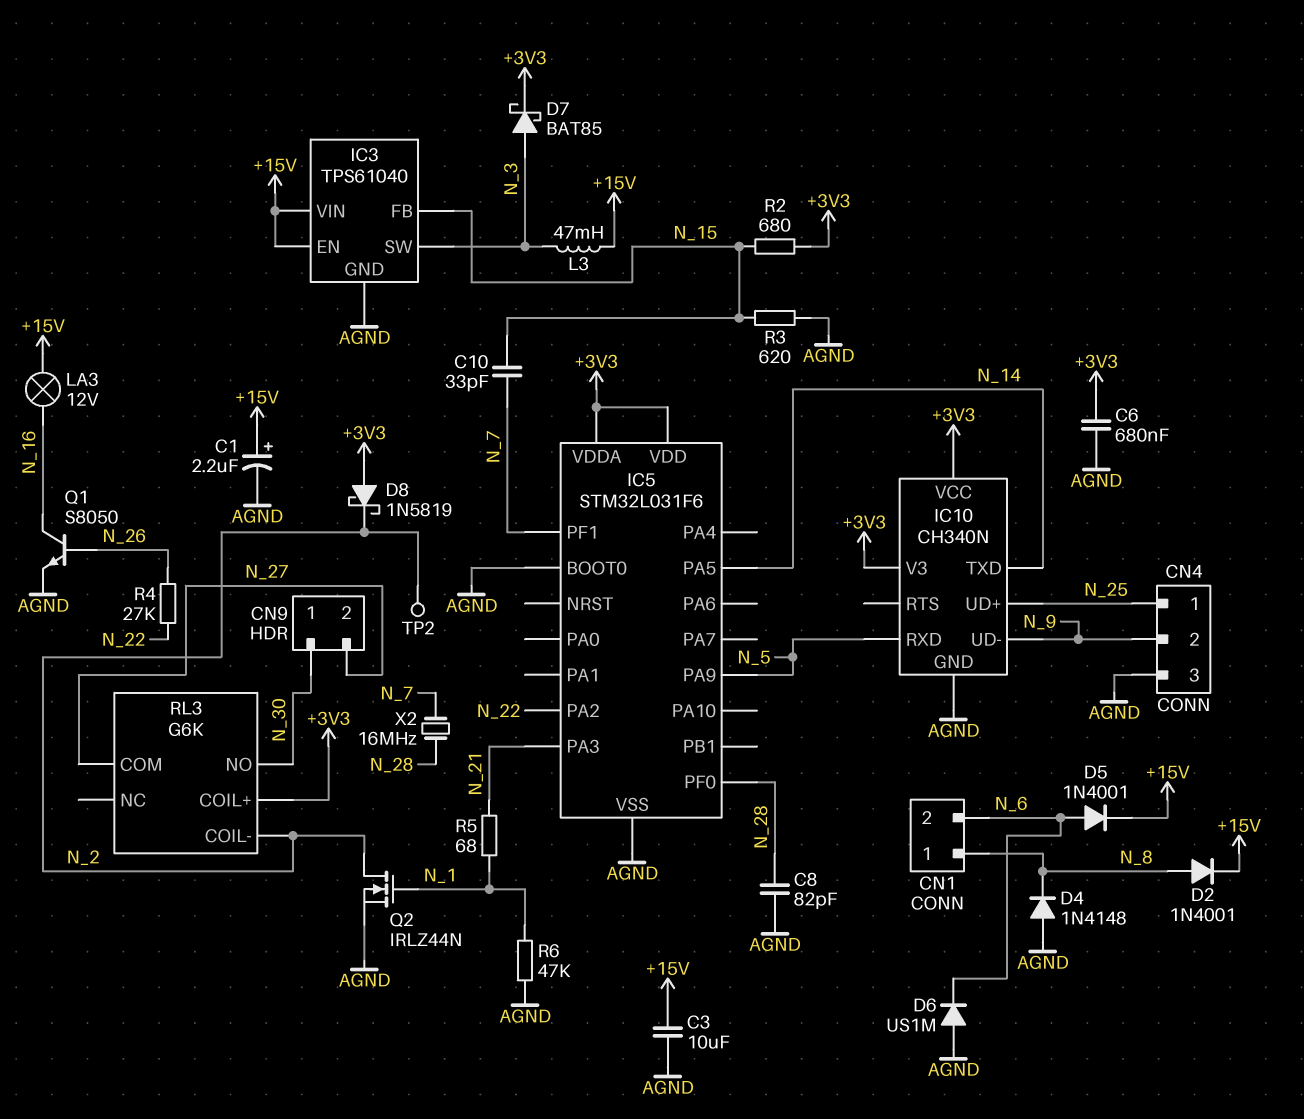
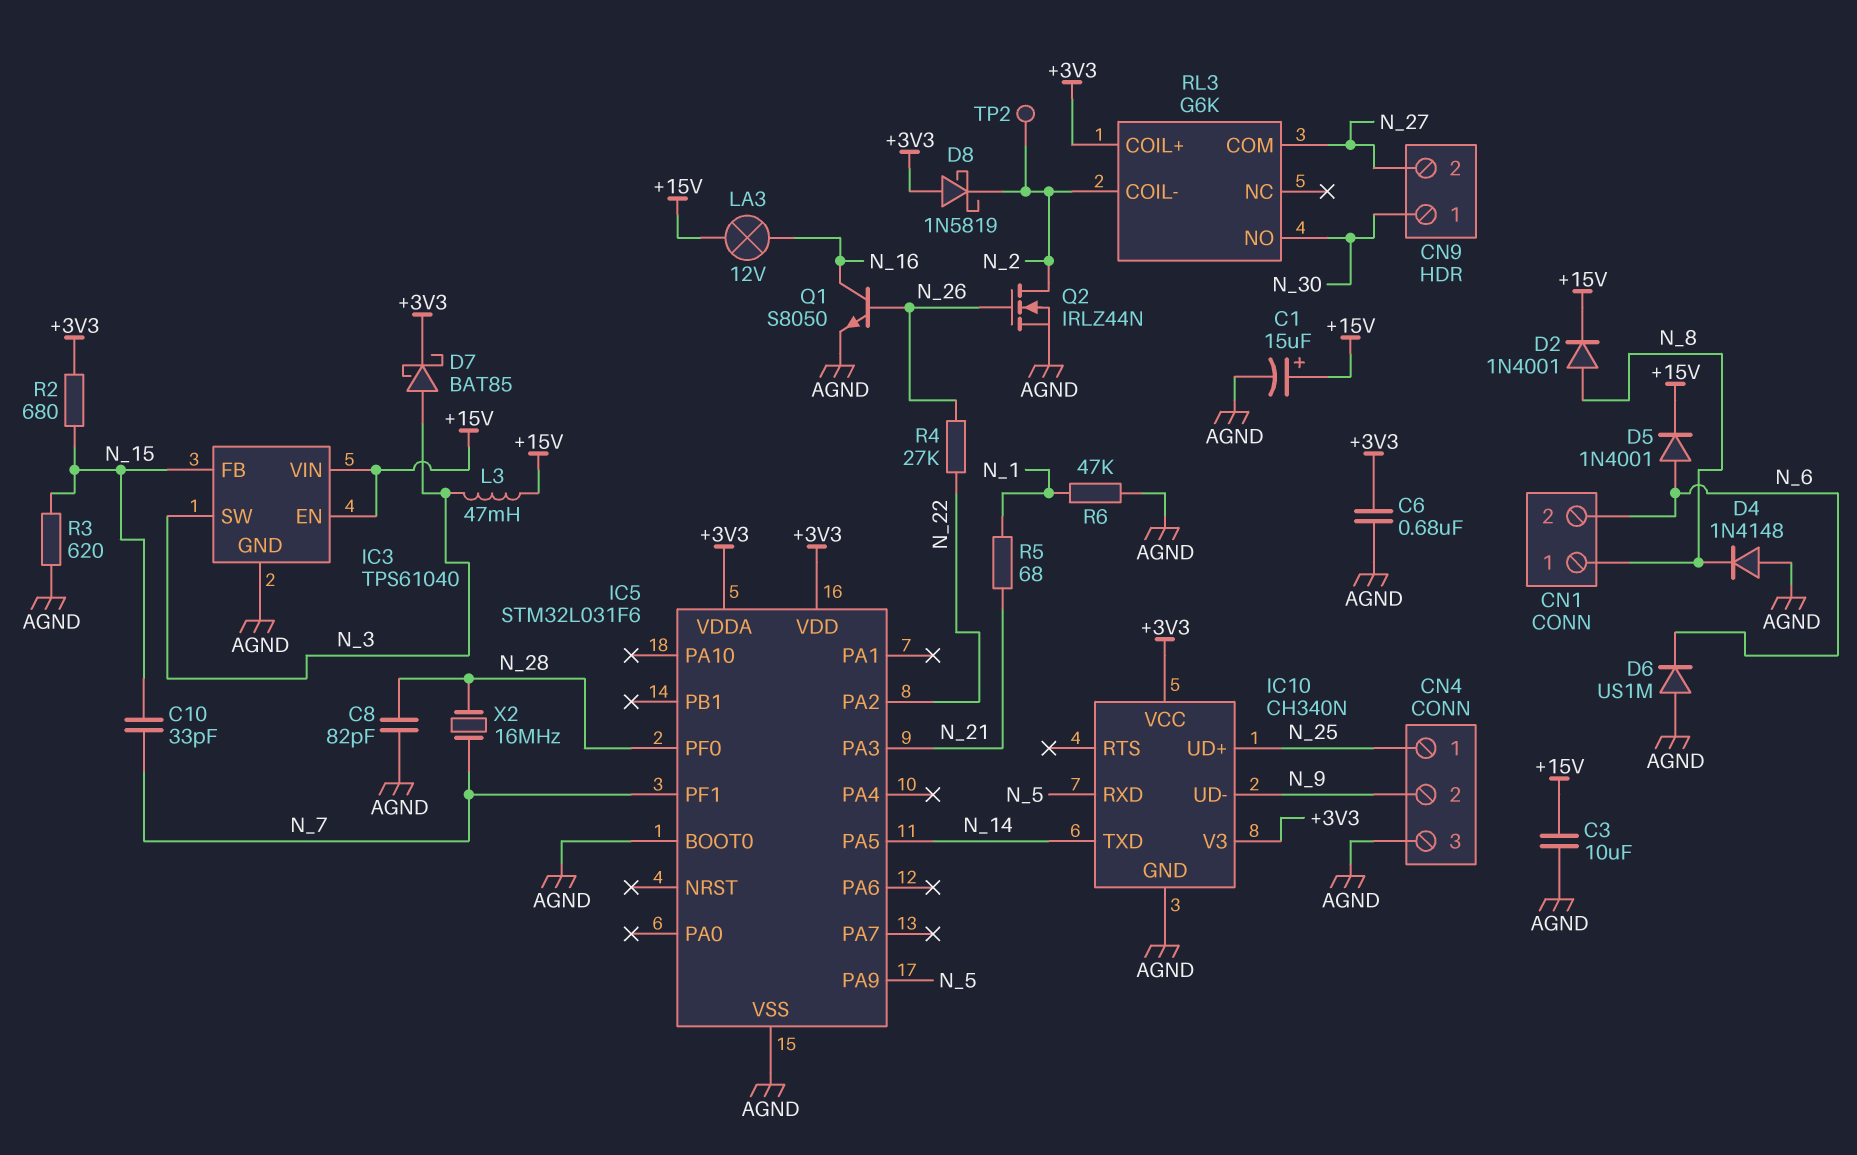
C1: 2.2uF (plus +15V, minus AGND) -> 15uF (plus +15V, minus AGND)
Q2: NMOS IRLZ44N (G N_1, D N_2, S AGND) -> NMOS IRLZ44N (G N_26, D N_2, S AGND)

